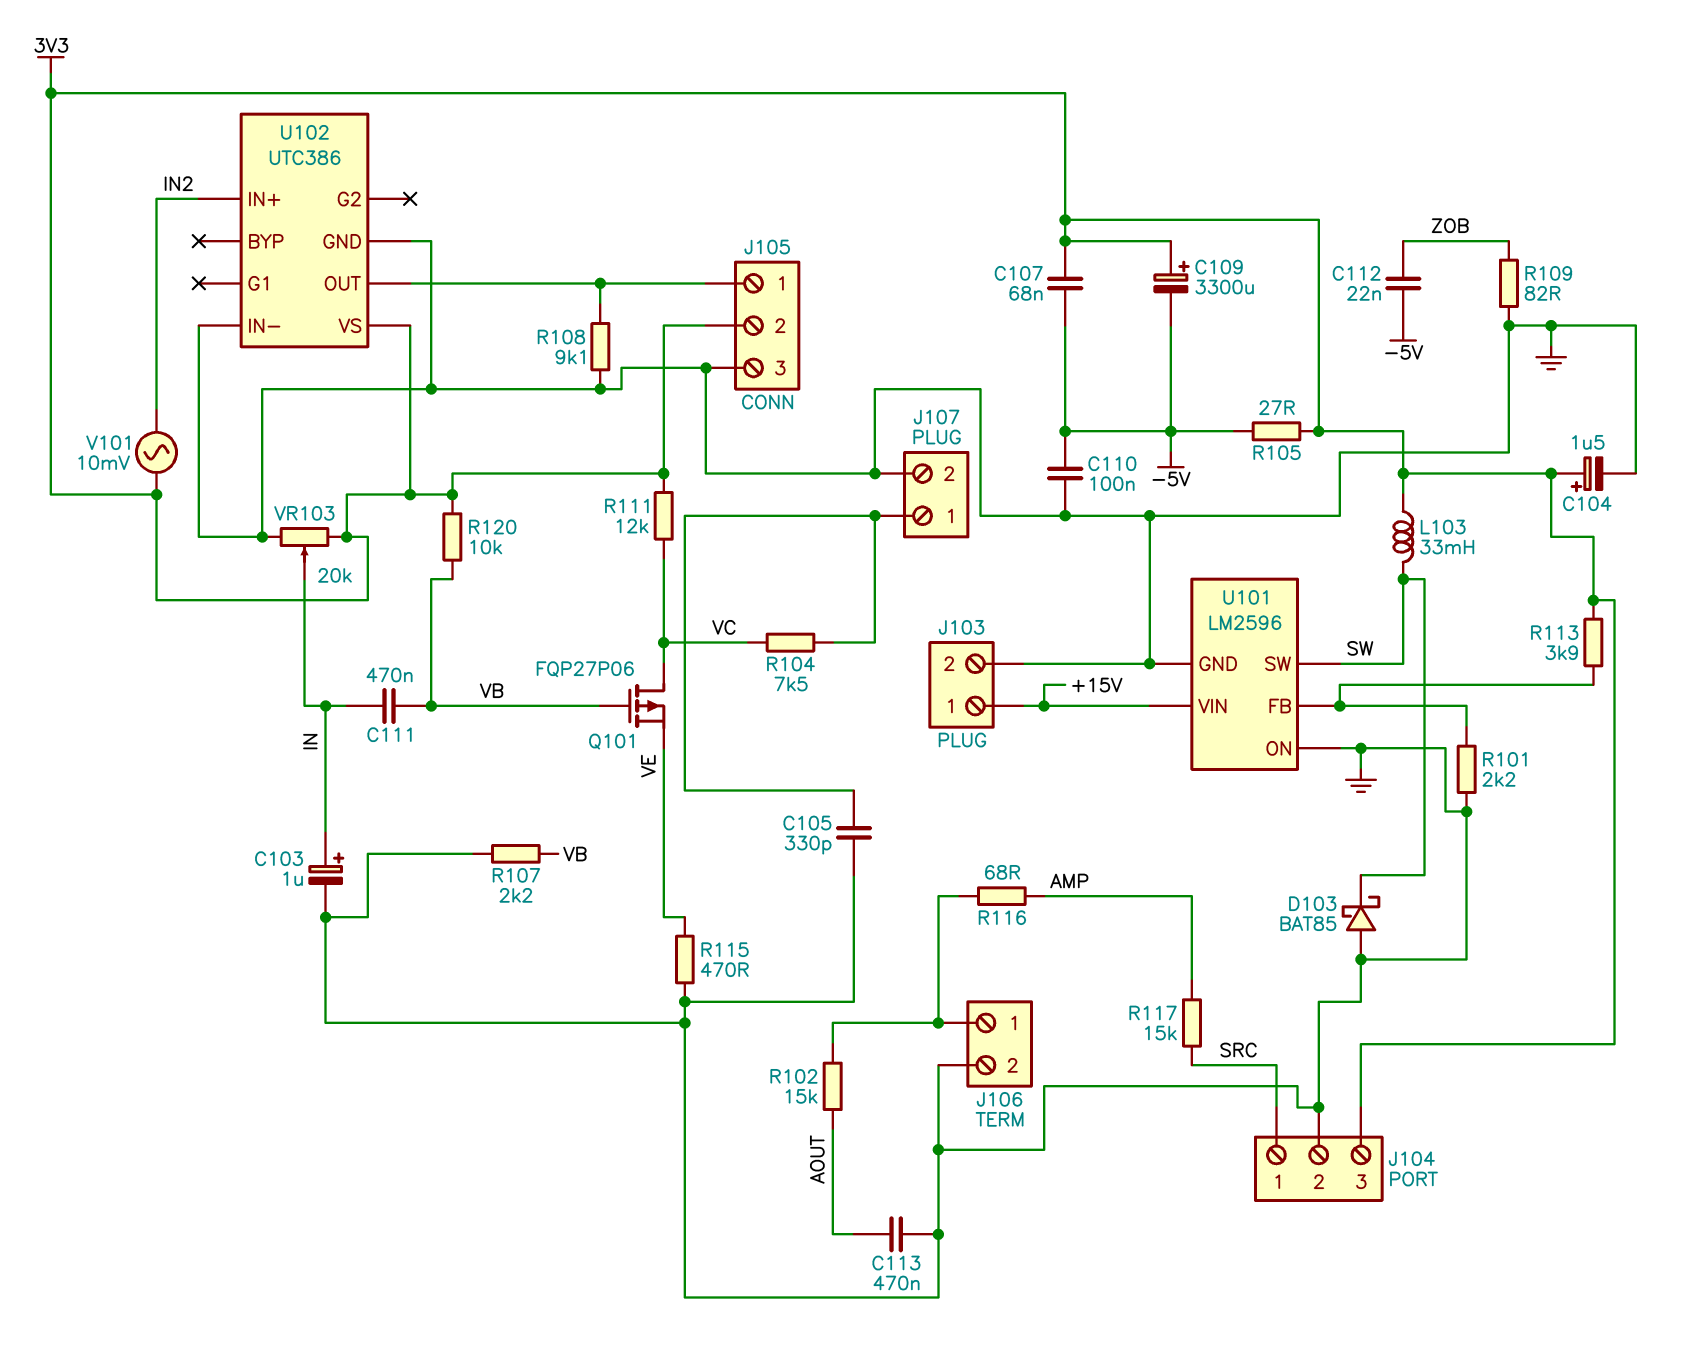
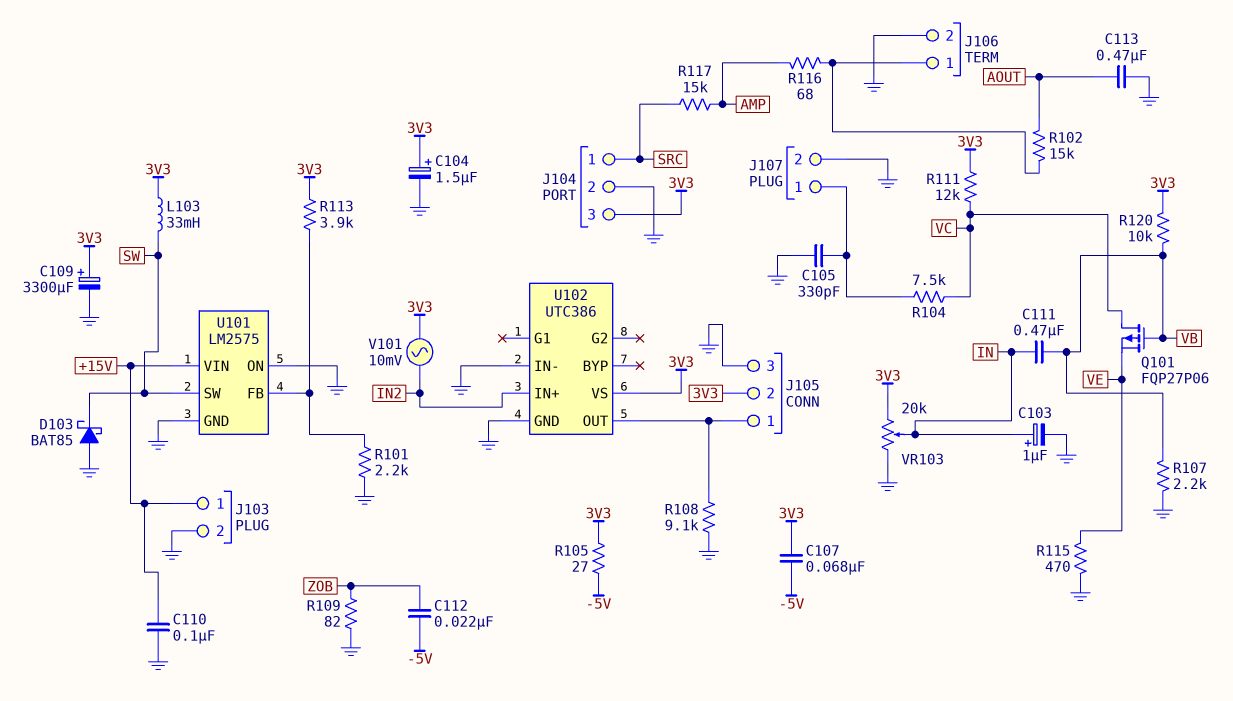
C109: 3300uF (plus 3V3, minus -5V) -> 3300uF (plus 3V3, minus GND)
C110: 100nF (-5V, GND) -> 100nF (+15V, GND)
U101: LM2596 -> LM2575

